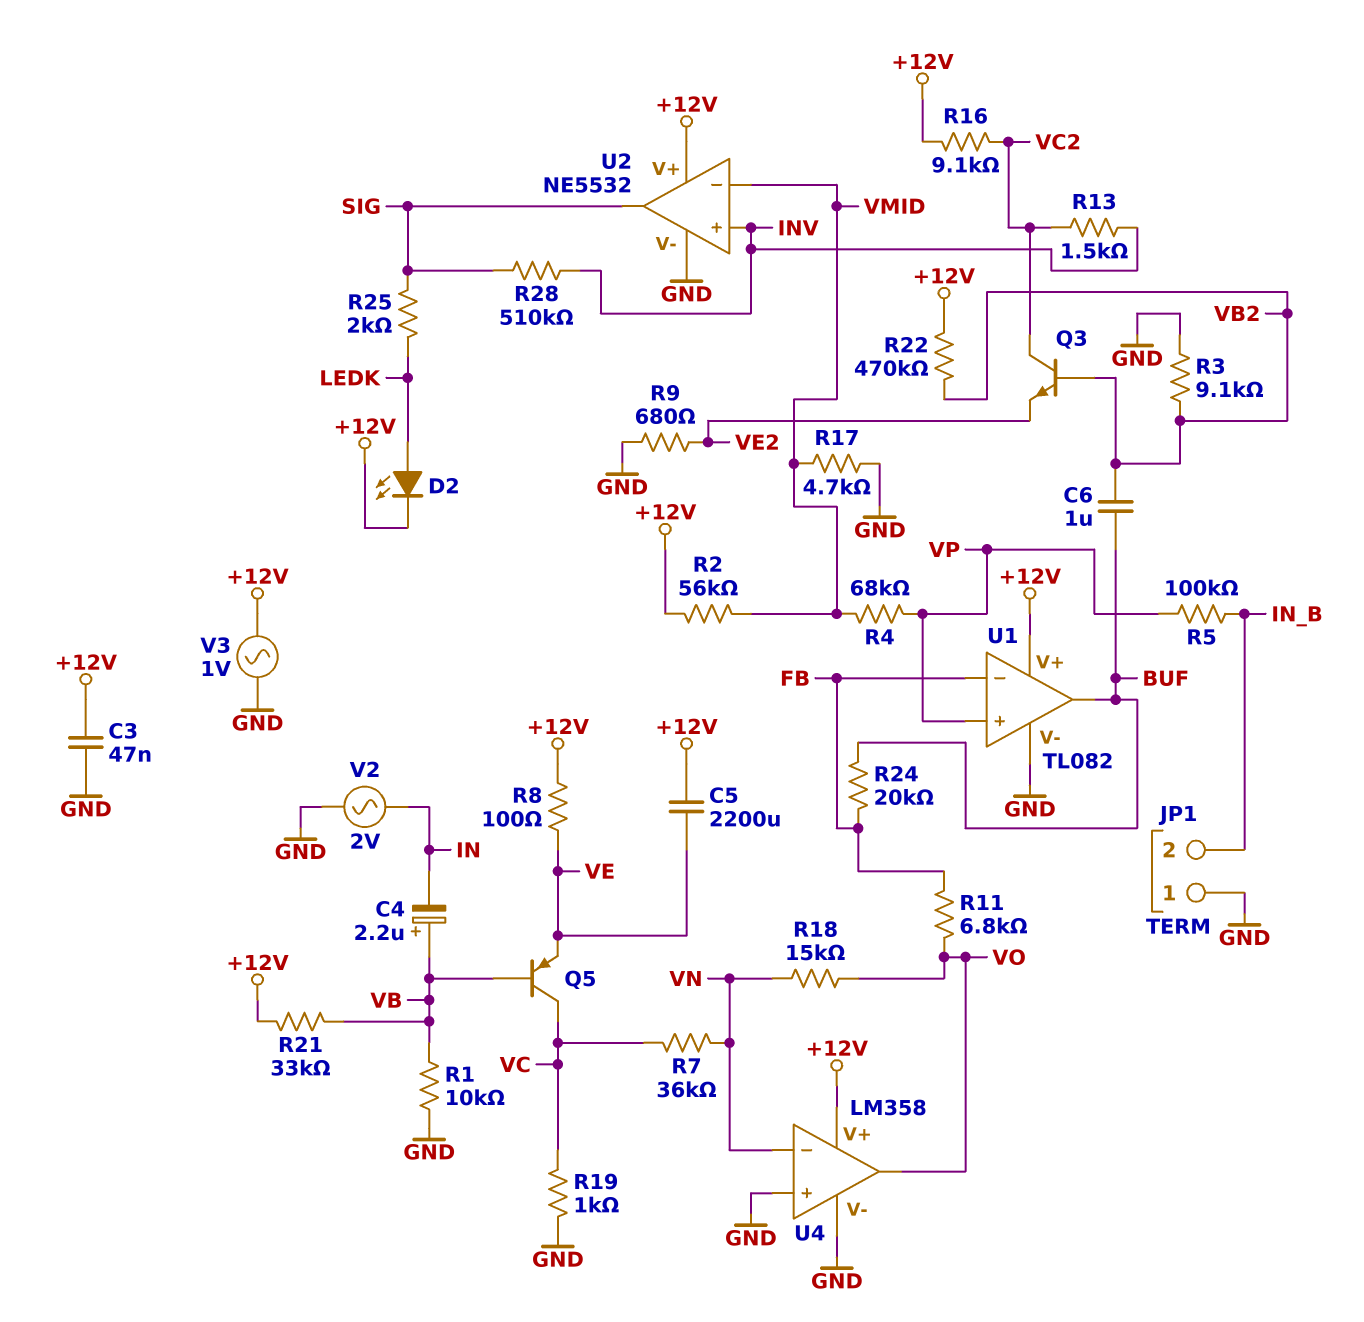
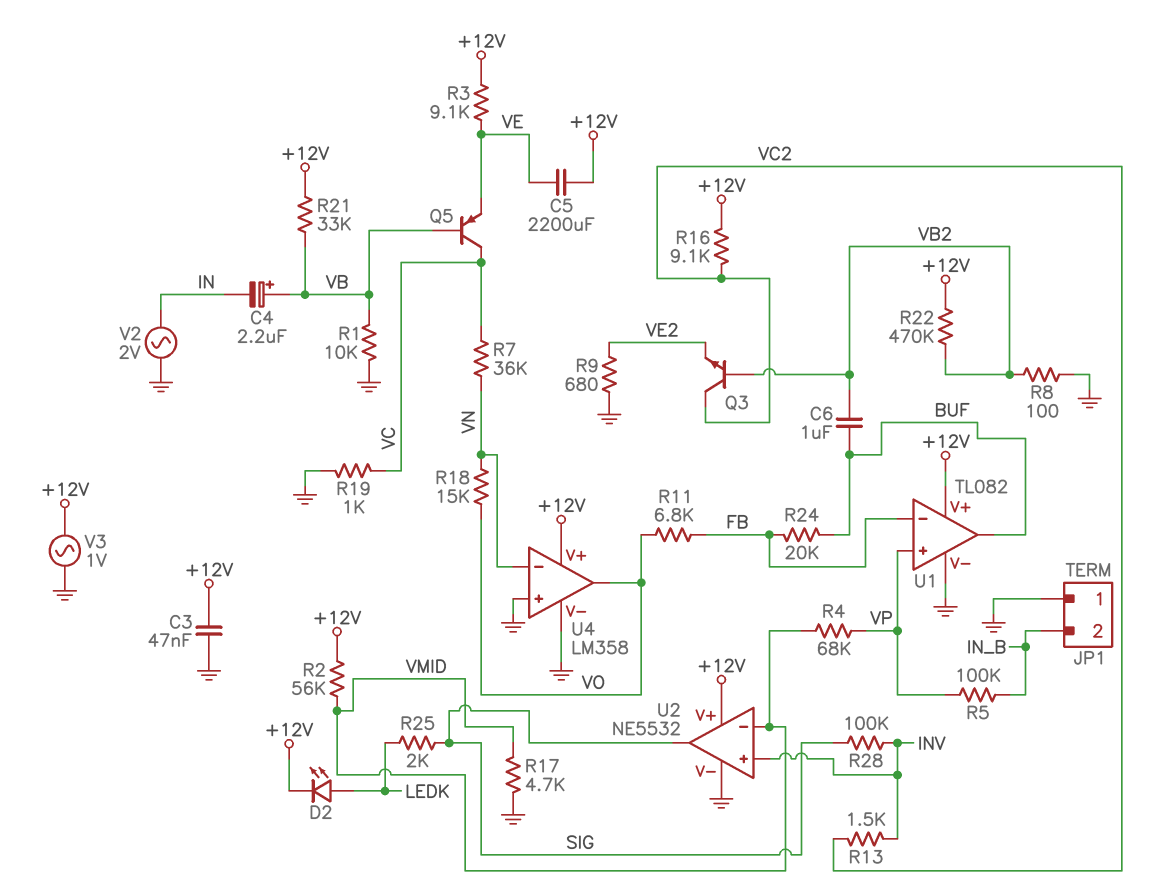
R3: 9.1k (GND, VB2) -> 9.1k (+12V, VE)
R8: 100 (+12V, VE) -> 100 (GND, VB2)
R28: 510k (INV, SIG) -> 100k (INV, SIG)

